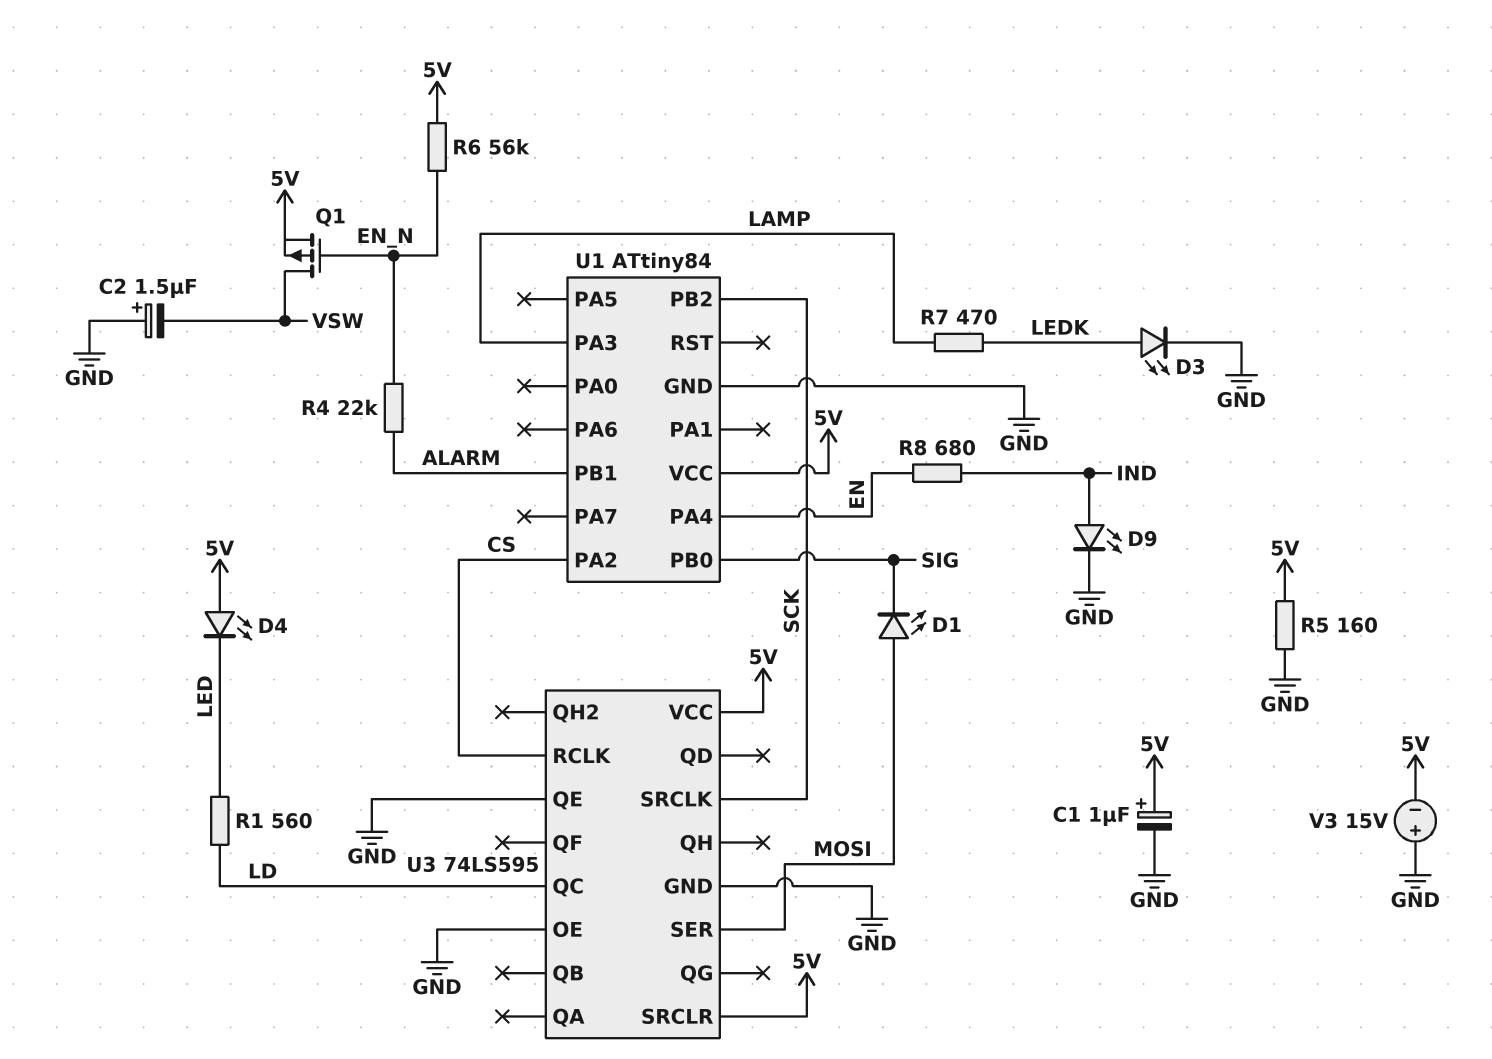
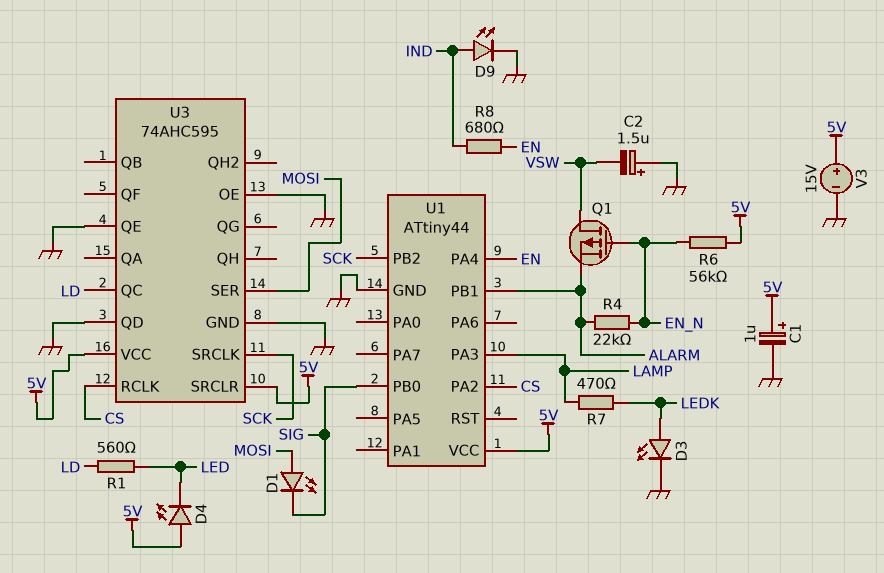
Q1: PMOS (G EN_N, D VSW, S 5V) -> PMOS (G EN_N, D VSW, S ALARM)
R5: 160 (5V, GND) -> none
U1: ATtiny84 -> ATtiny44
U3: 74LS595 -> 74AHC595
U3 pin QD: none -> GND
V3: 15V (plus GND, minus 5V) -> 15V (plus 5V, minus GND)

